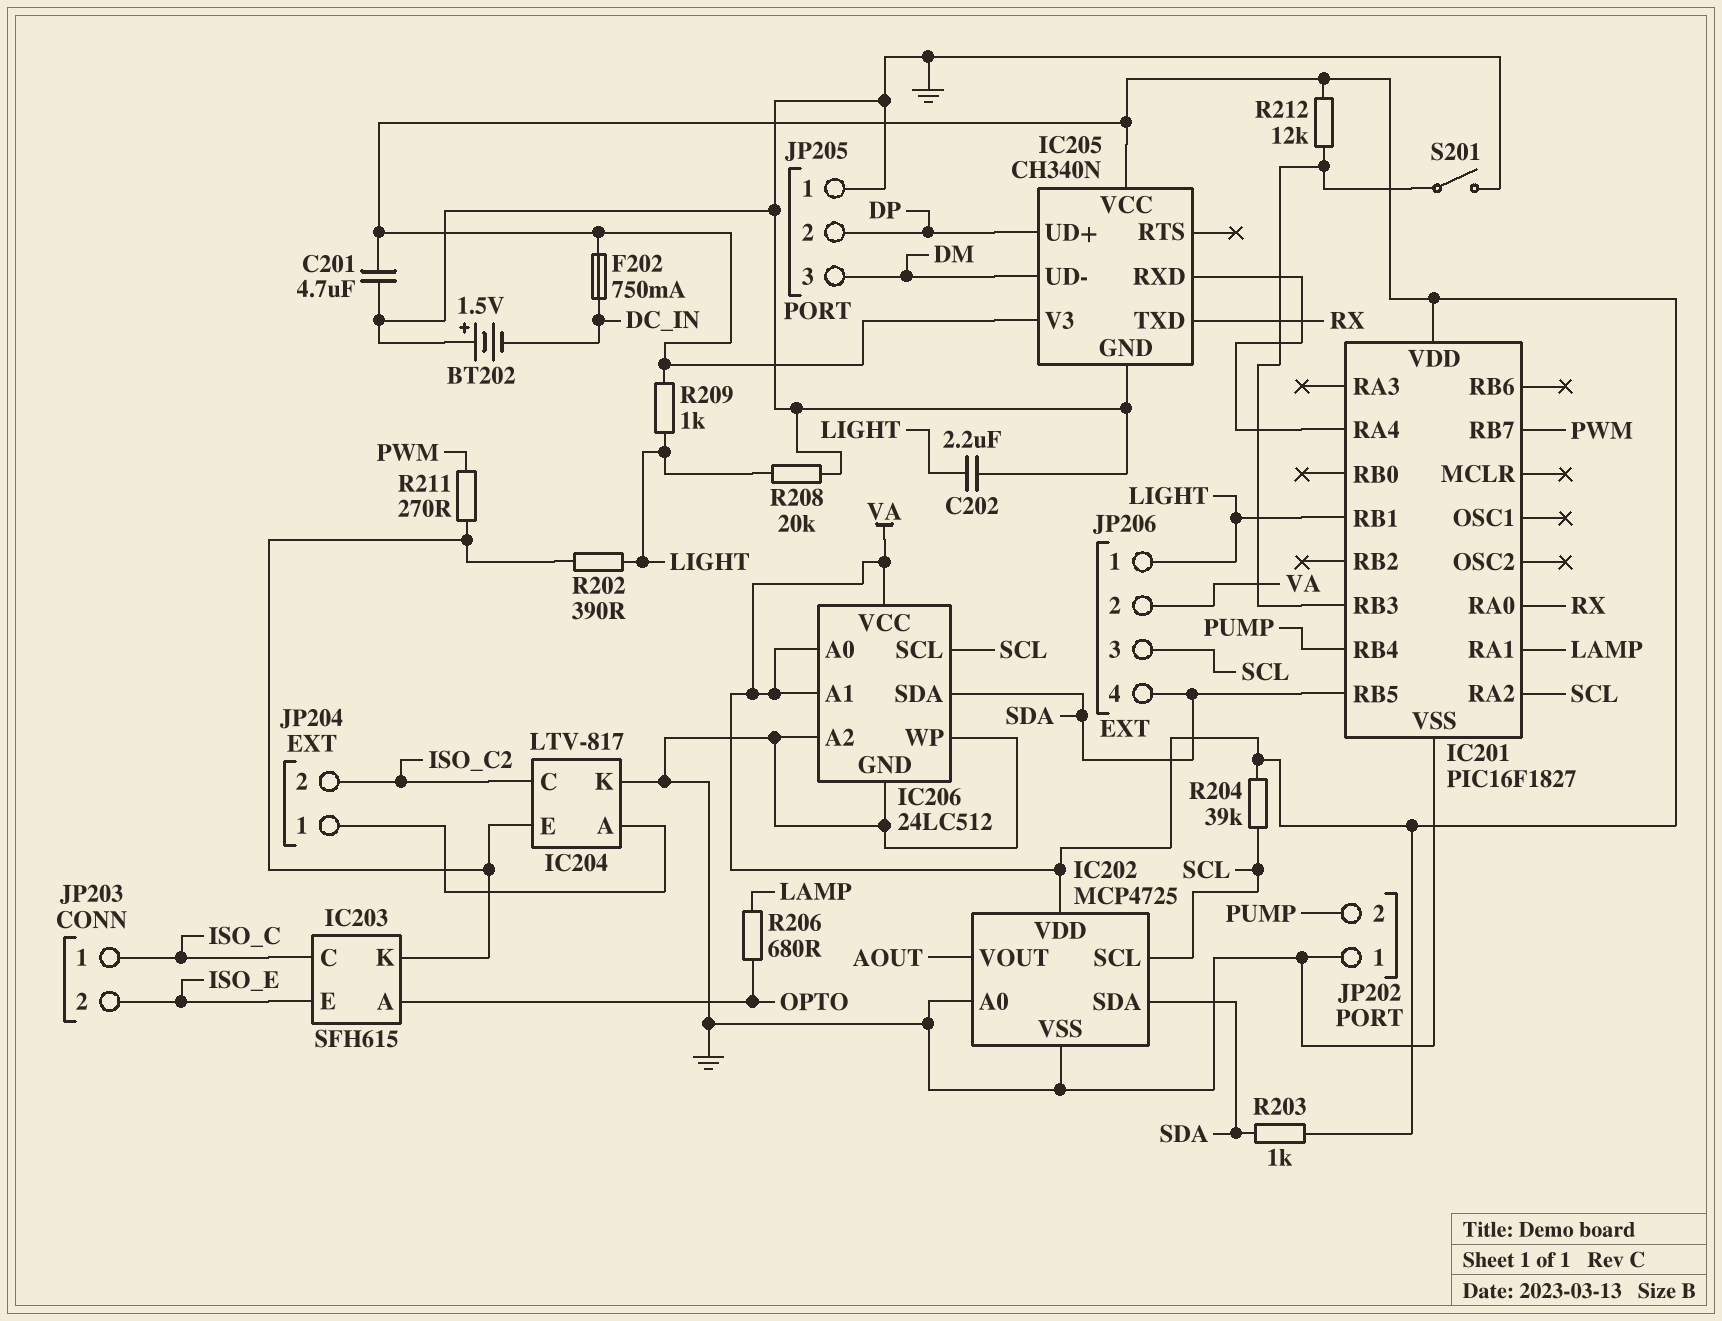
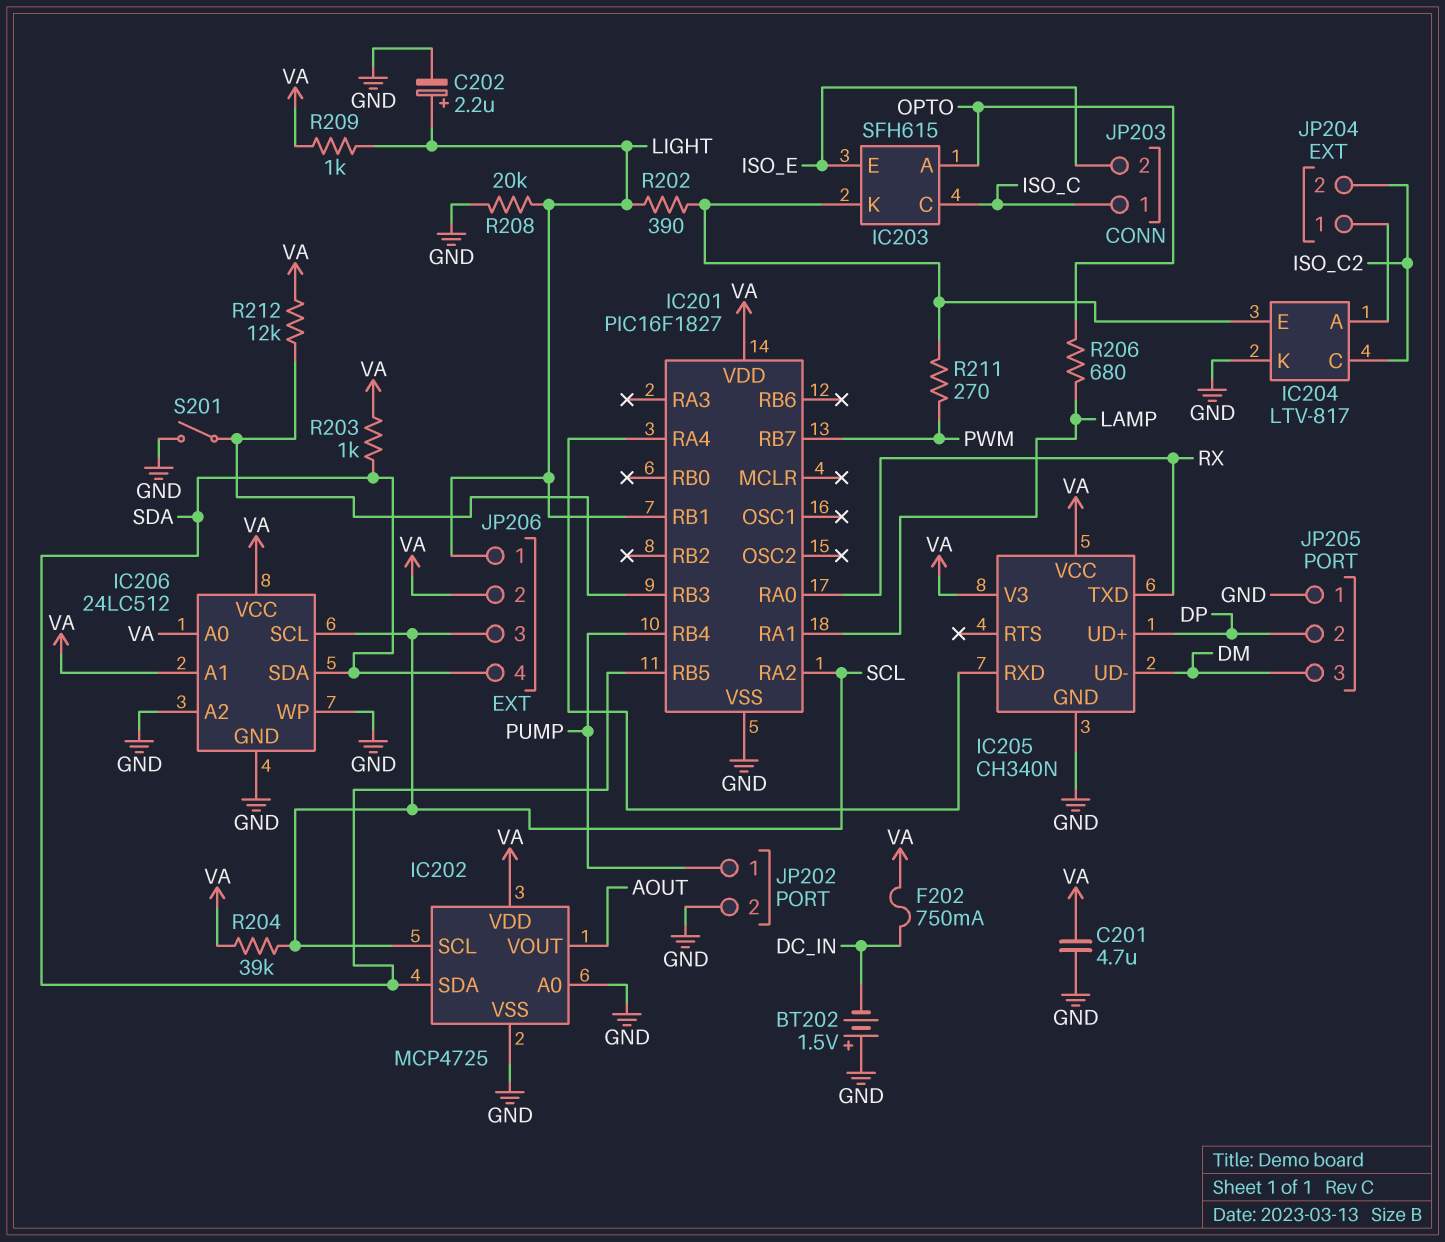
C202: 2.2uF (GND, LIGHT) -> 2.2uF (plus LIGHT, minus GND)
JP202 pin 1: GND -> PUMP
JP202 pin 2: PUMP -> GND

